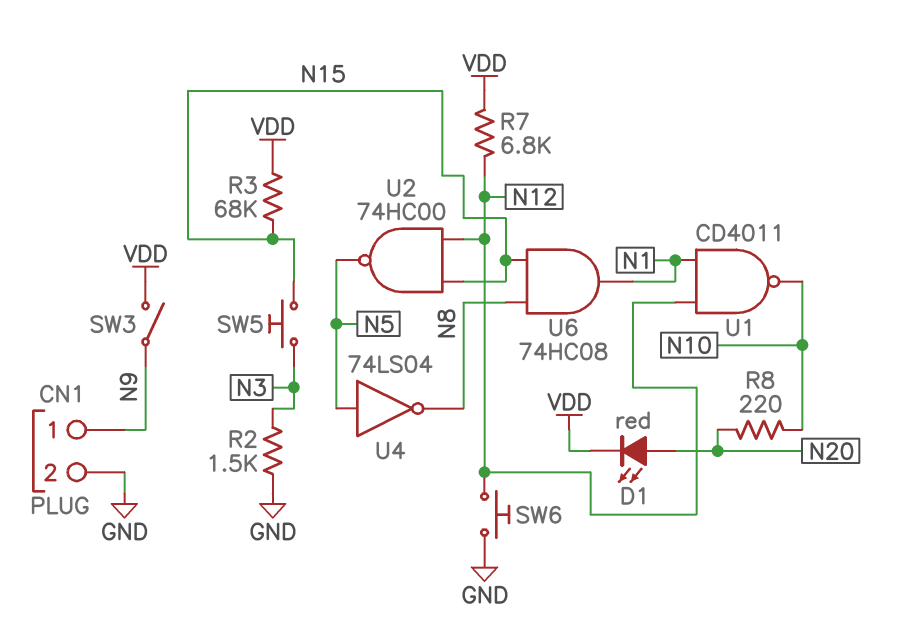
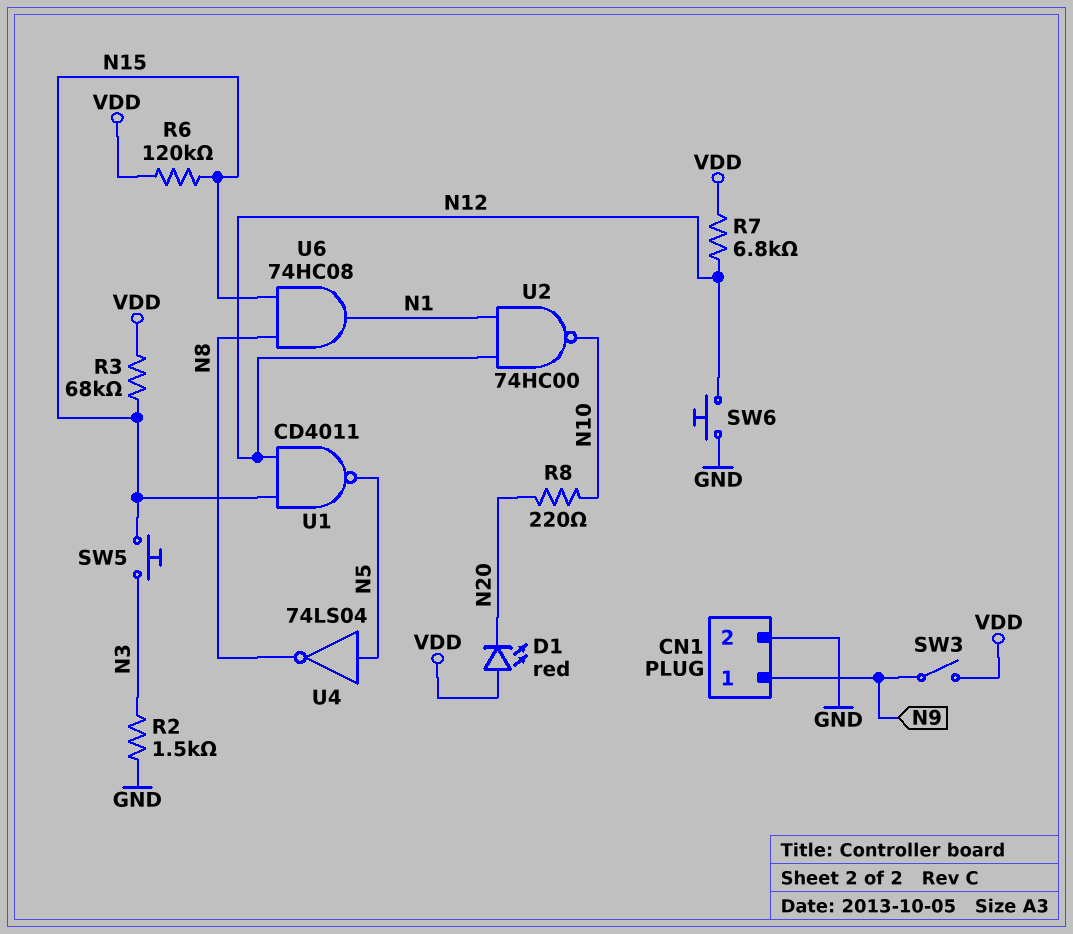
D1: LED red (A N20, K VDD) -> LED red (A VDD, K N20)
R6: none -> 120k (N15, VDD)
U1: NAND CD4011 (in N1, in N12, out N10) -> NAND CD4011 (in N12, in N15, out N5)
U2: NAND 74HC00 (in N12, in N15, out N5) -> NAND 74HC00 (in N1, in N12, out N10)

